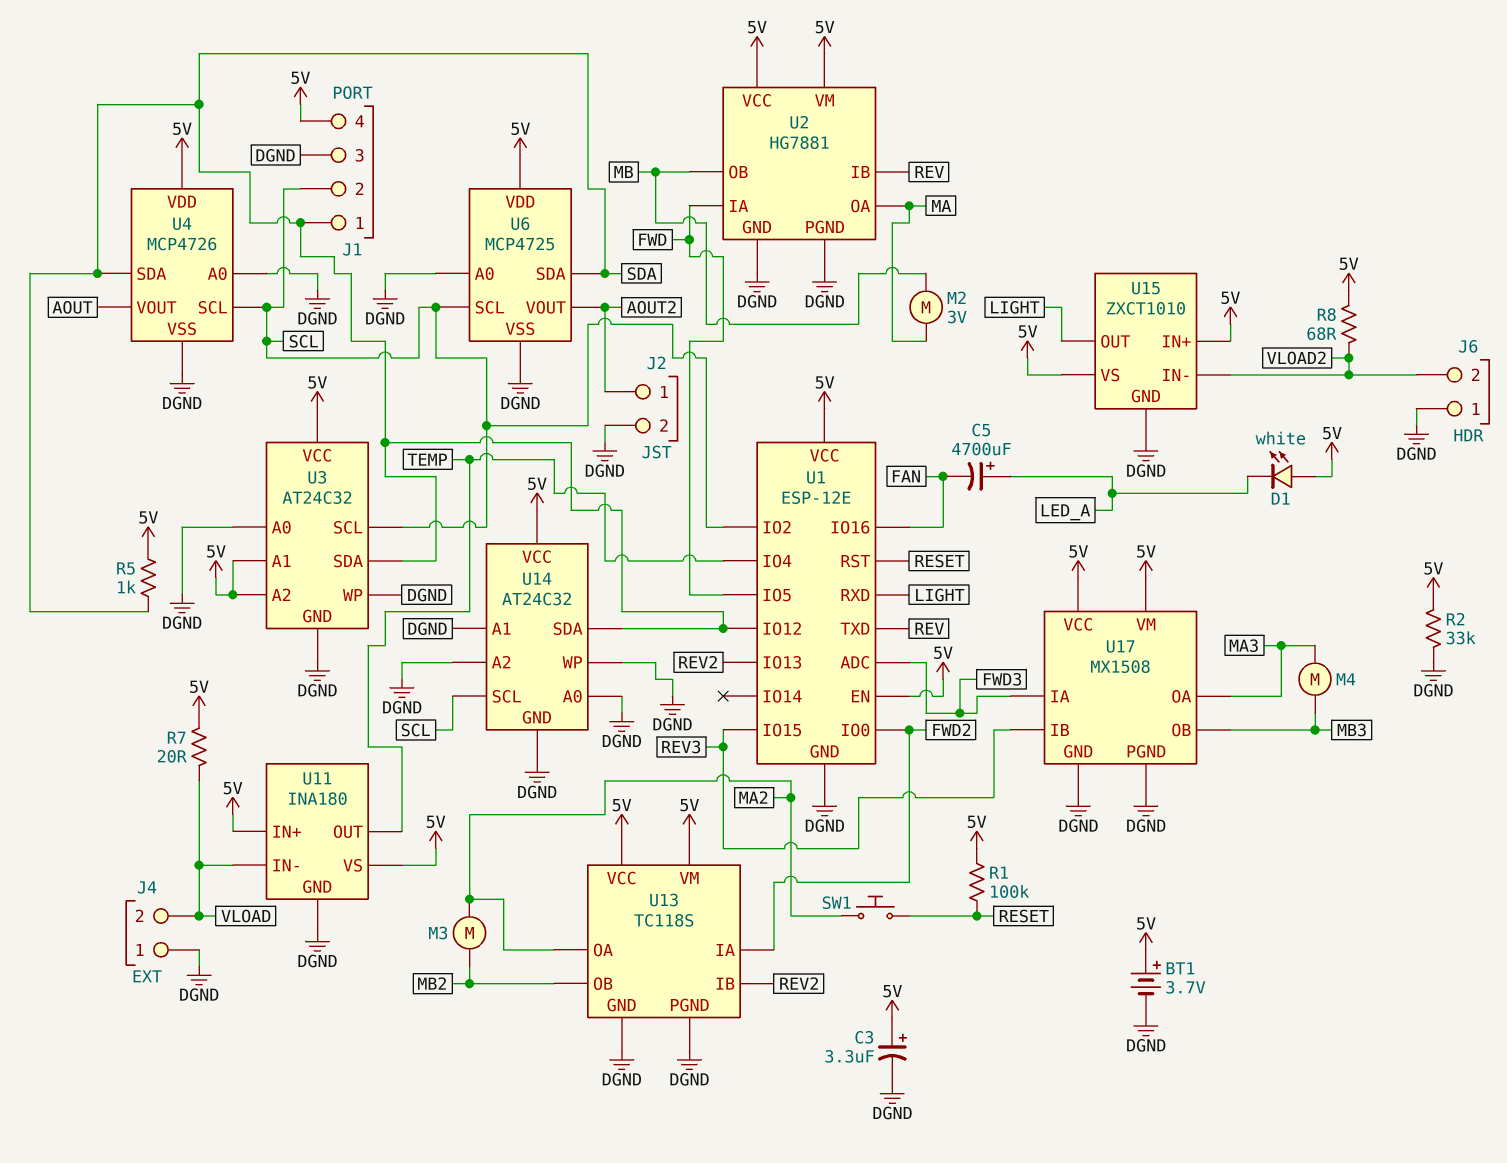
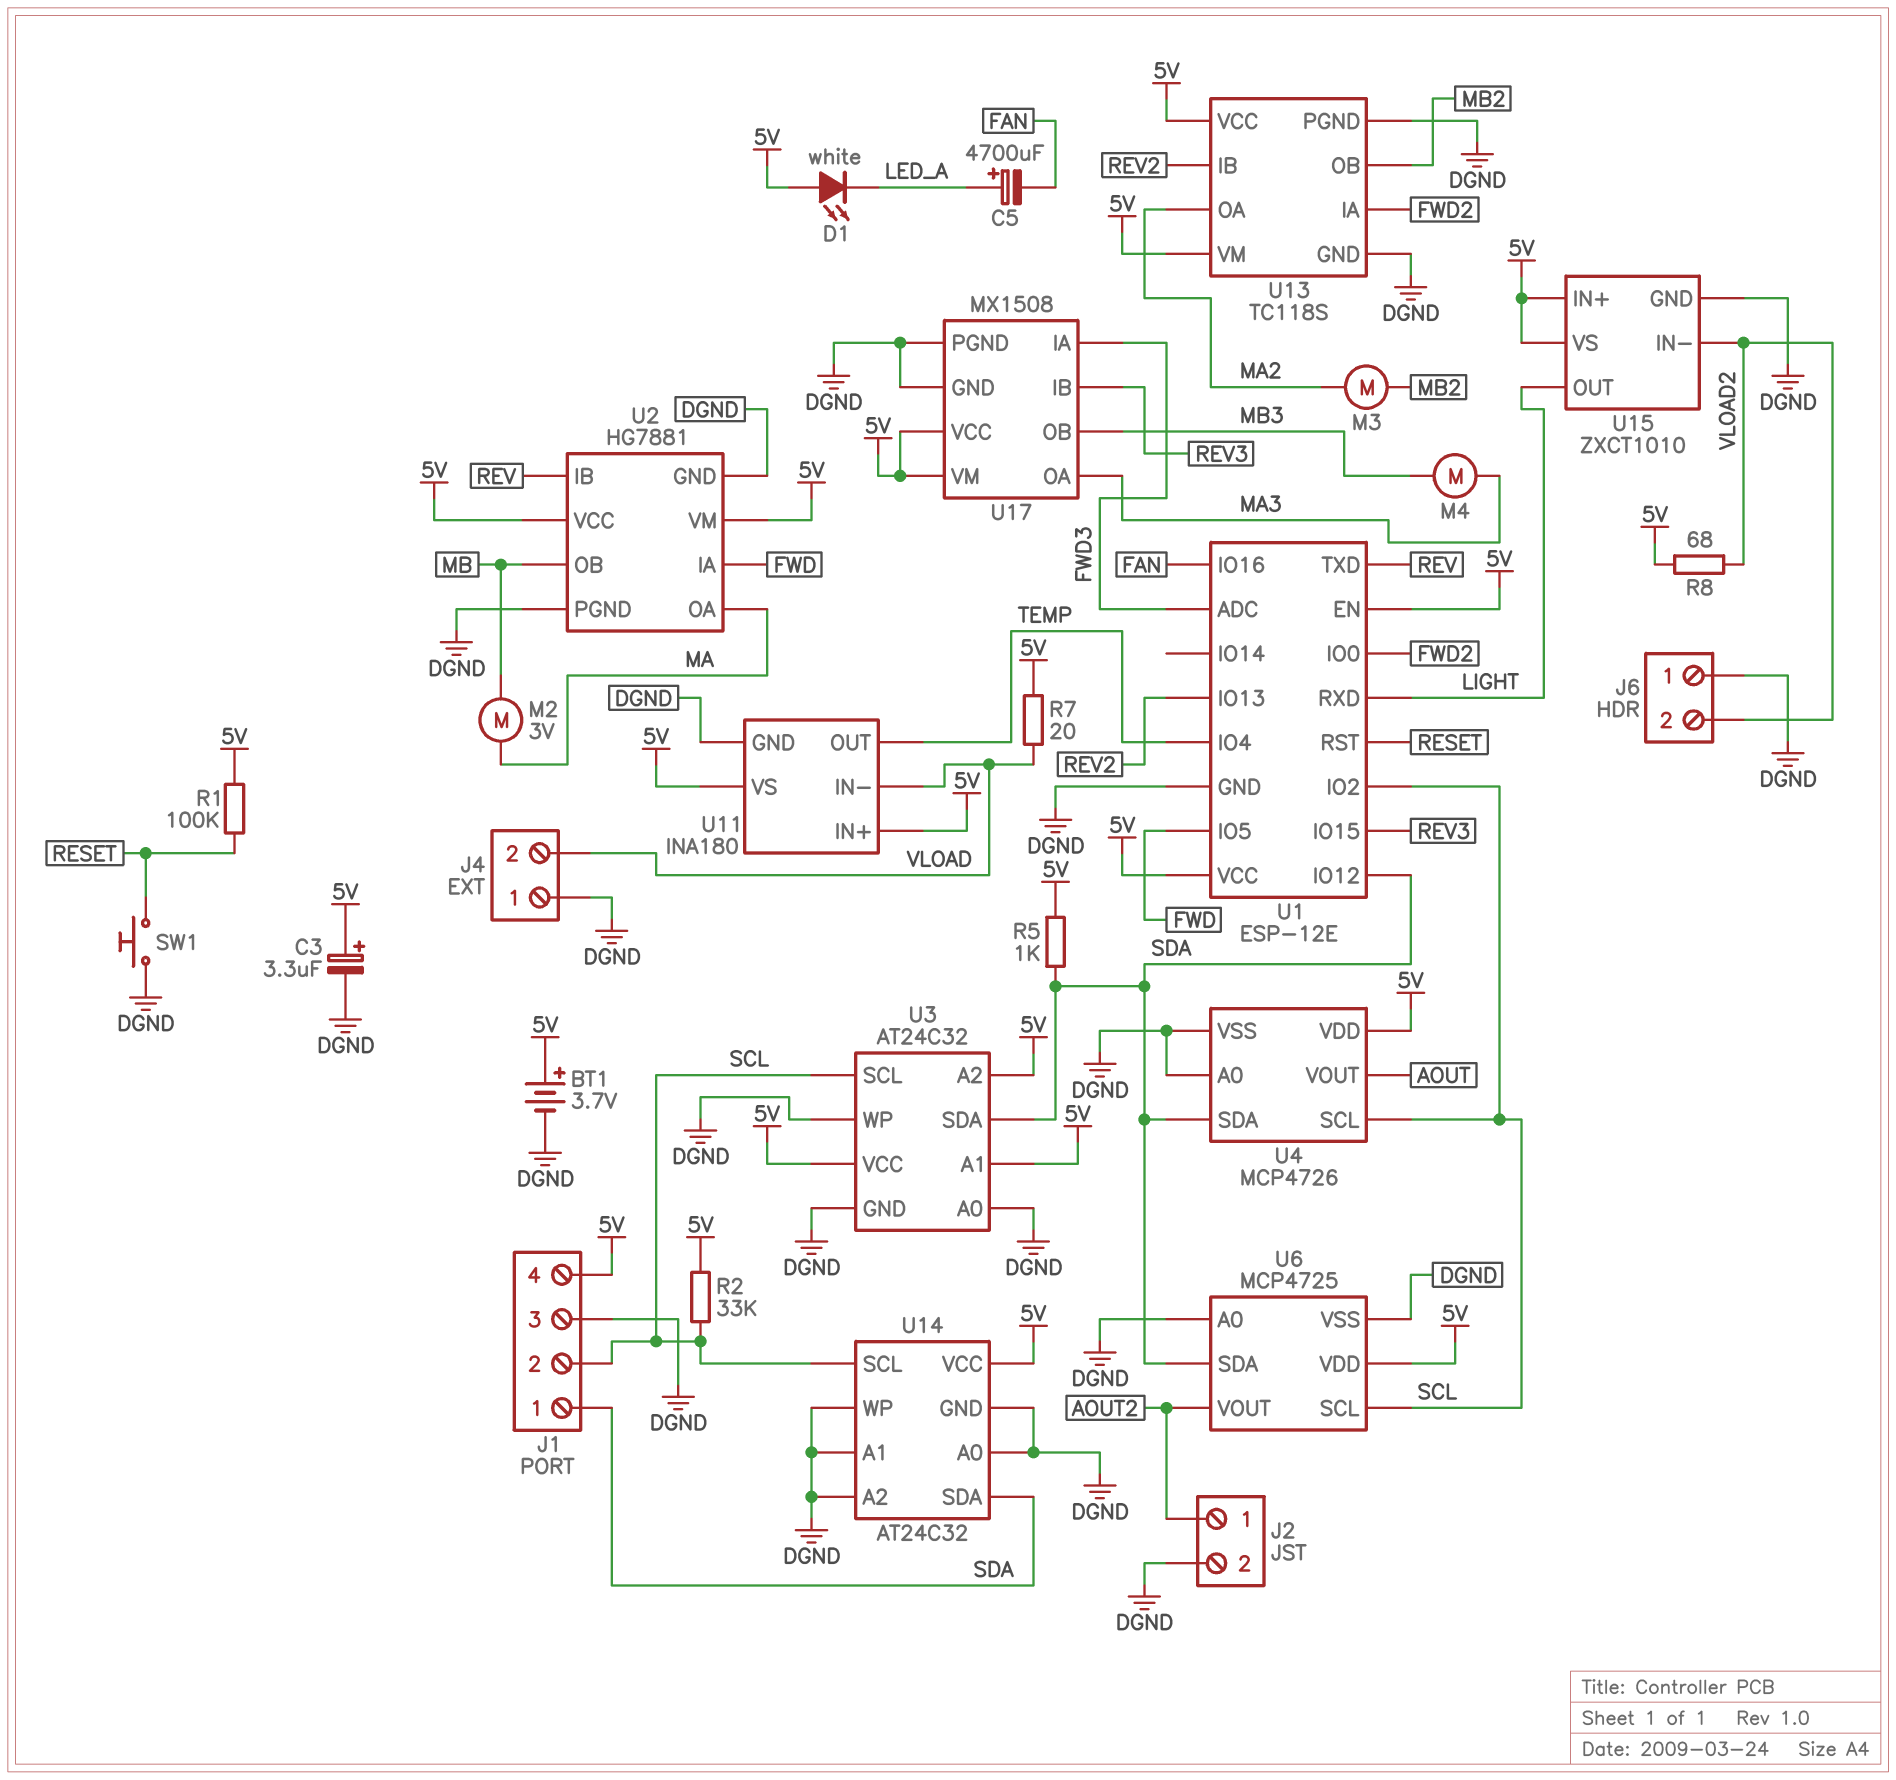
R2: 33k (5V, DGND) -> 33k (5V, SCL)
SW1: button (MA2, RESET) -> button (DGND, RESET)

